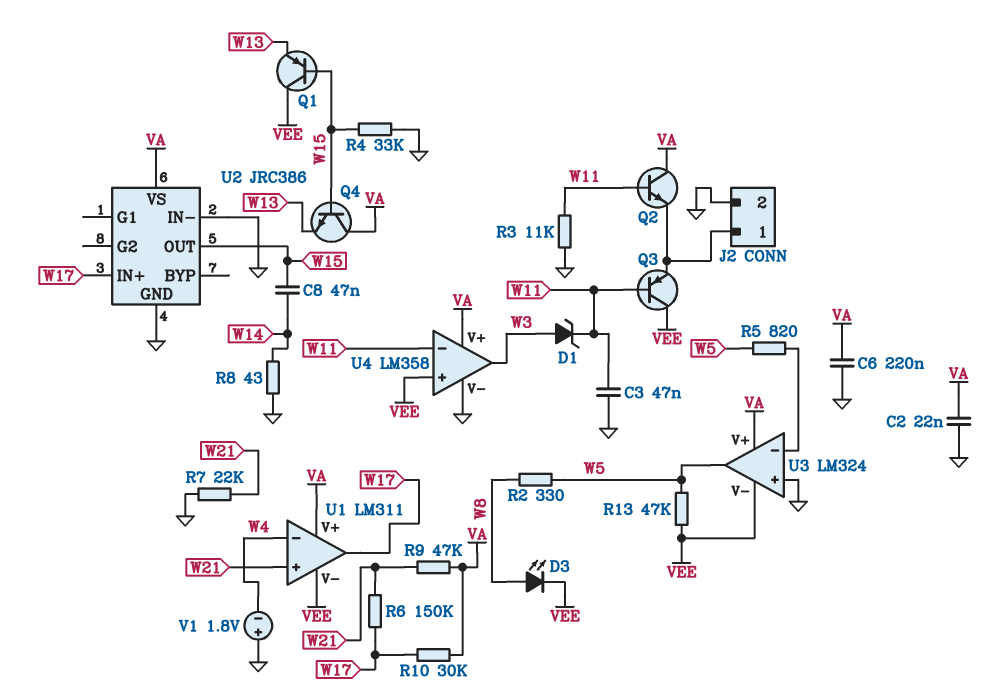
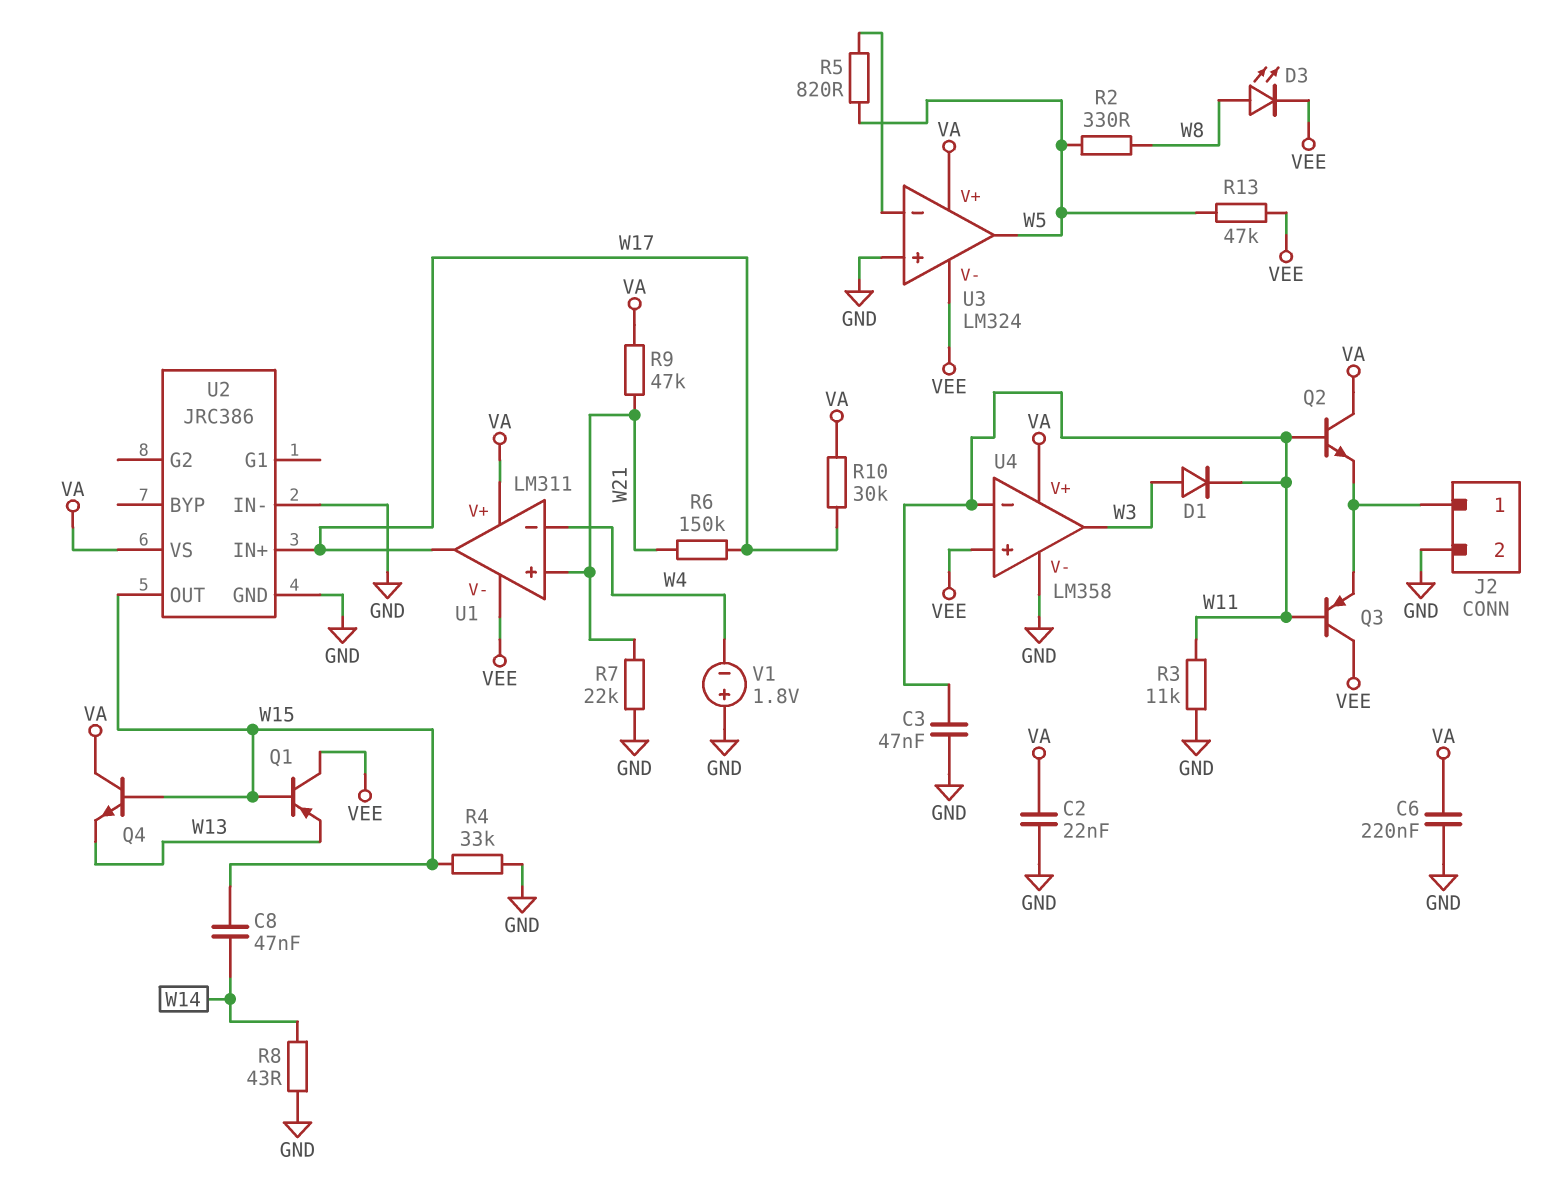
D1: zener (A W3, K W11) -> diode (A W3, K W11)

